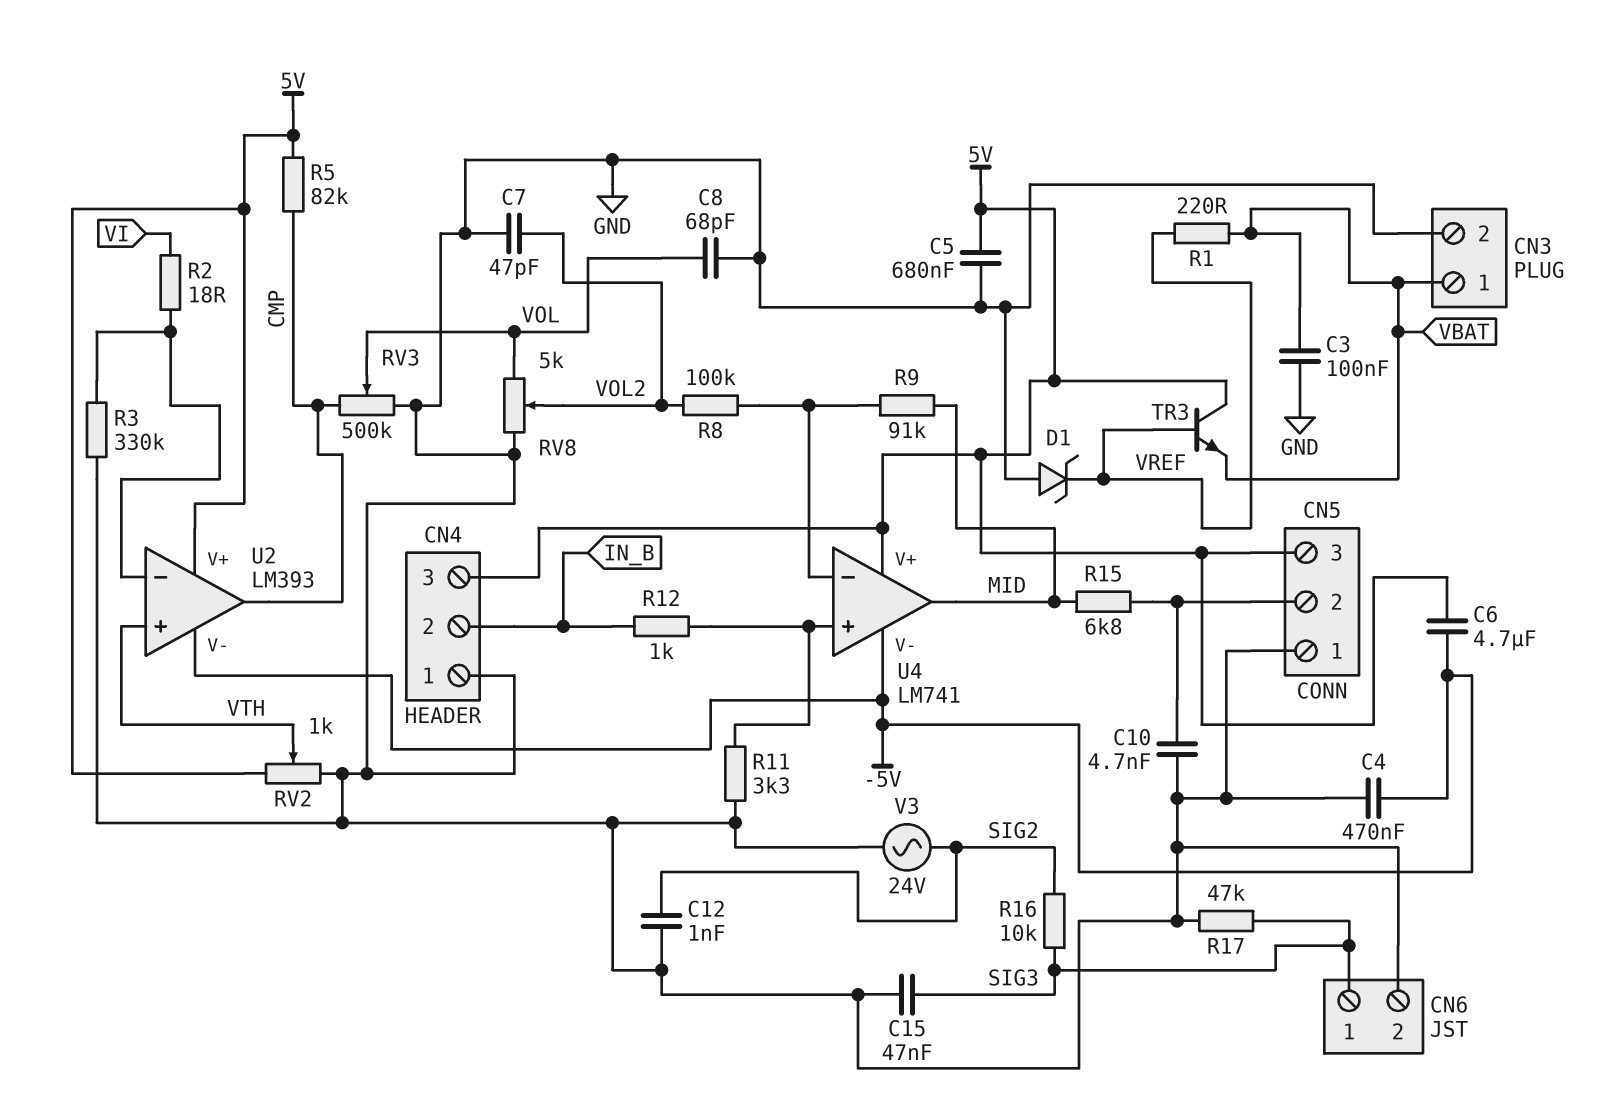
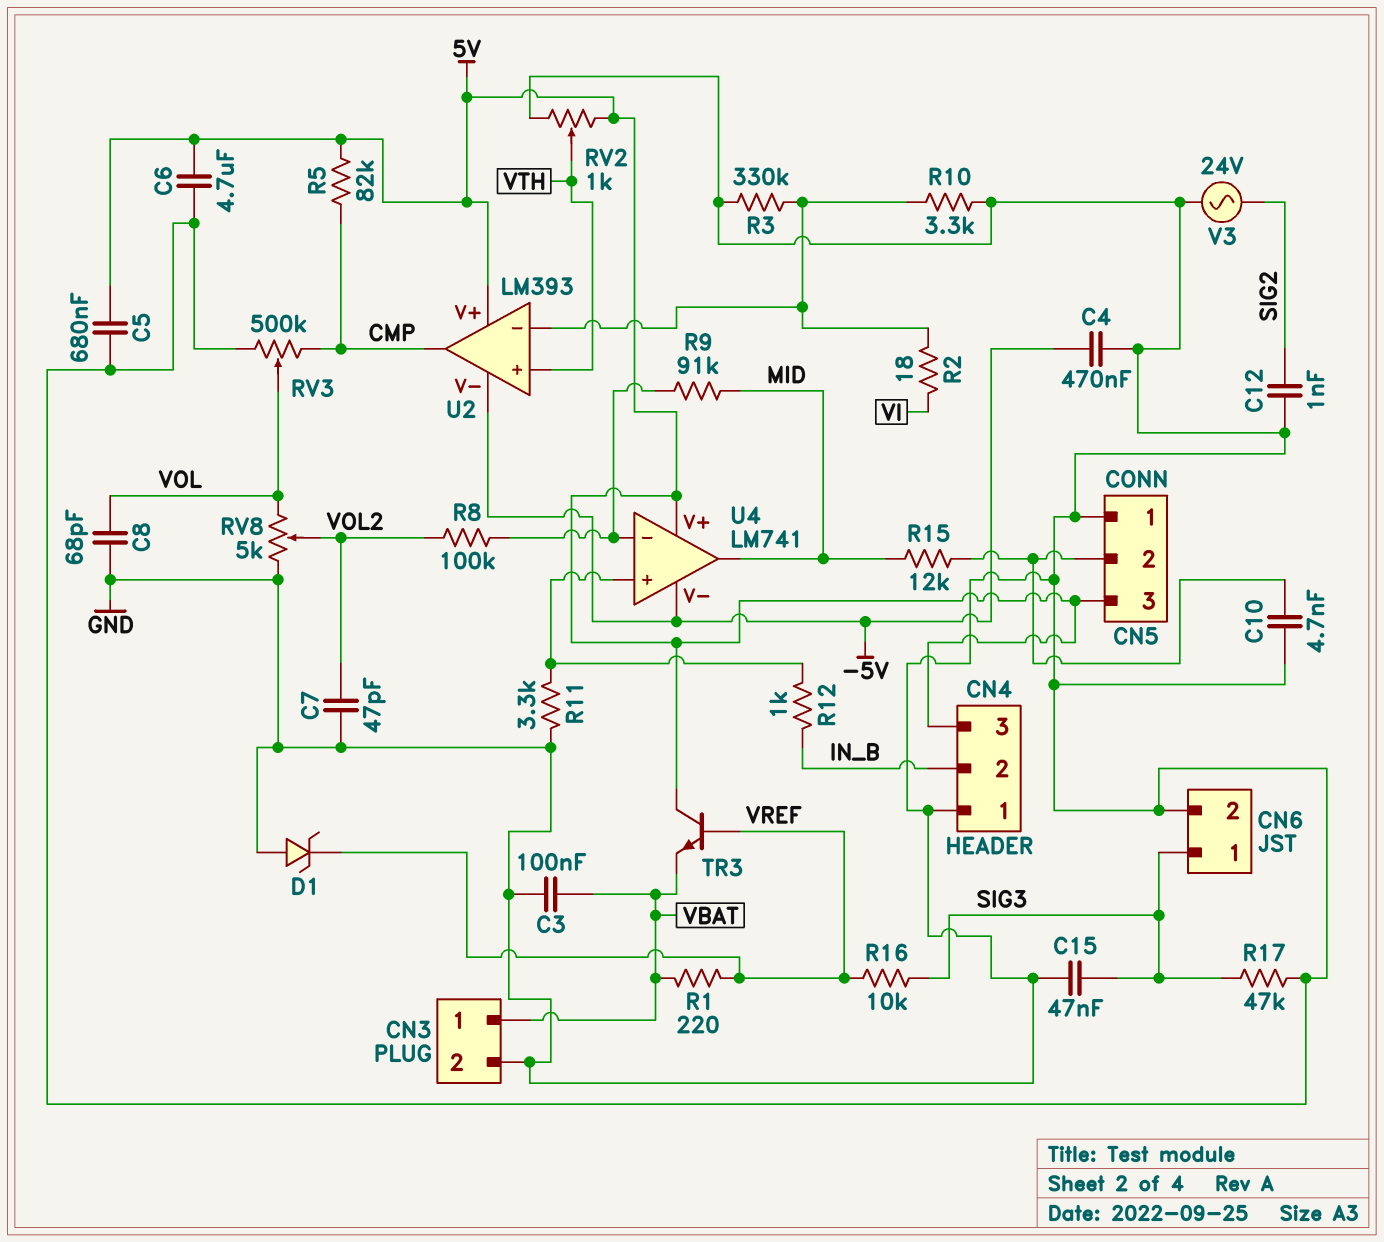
C6: 4.7uF (-5V, 5V) -> 4.7uF (5V, GND)
R10: none -> 3.3k (GND, U2/in-)
R15: 6.8k (CN5/2, MID) -> 12k (CN5/2, MID)
R16: 10k (SIG2, SIG3) -> 10k (SIG3, VREF)

